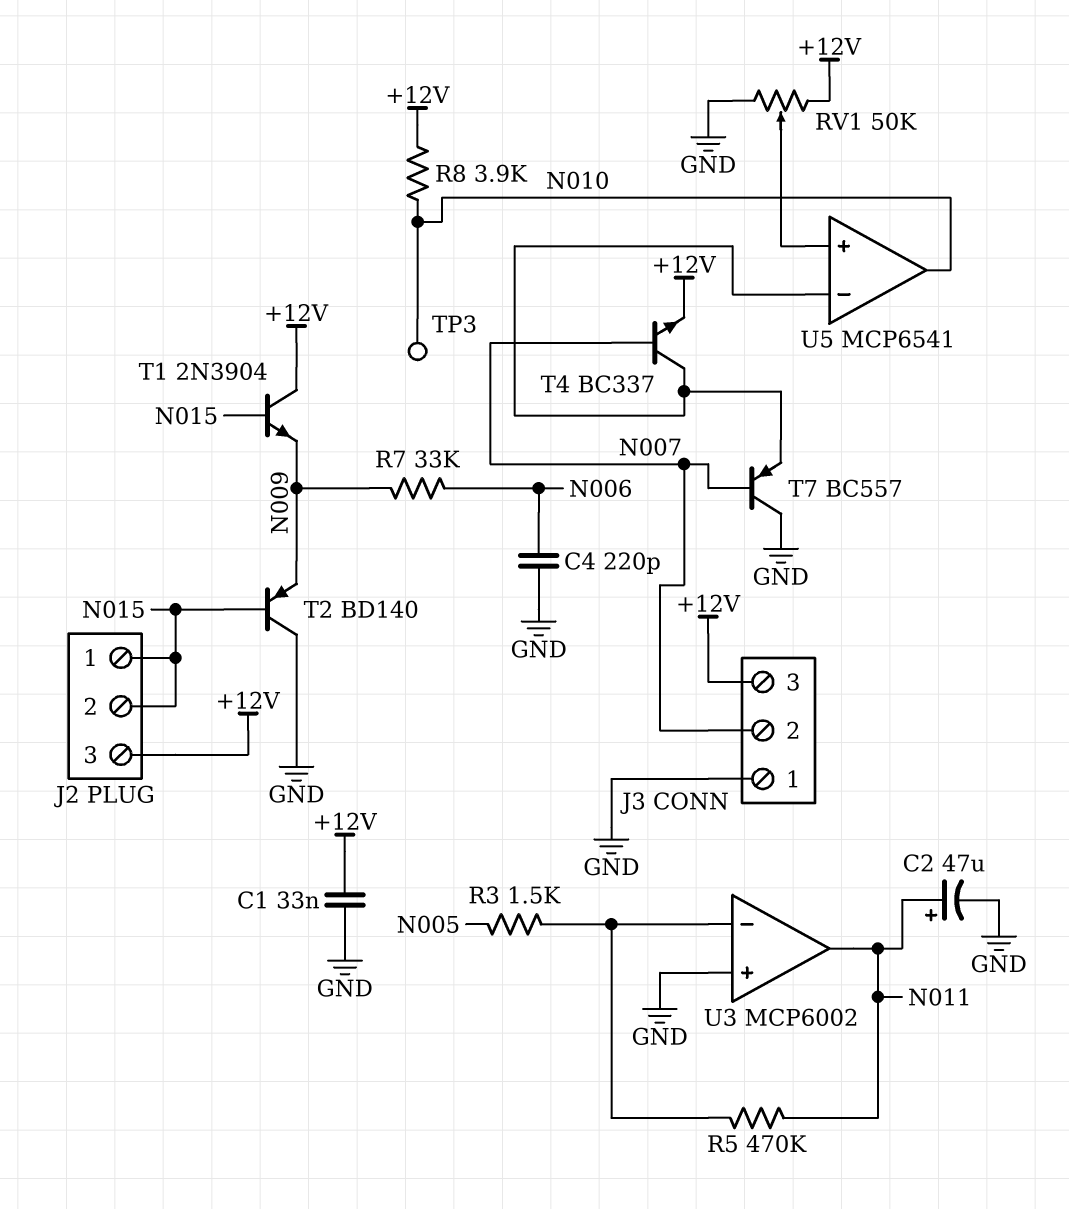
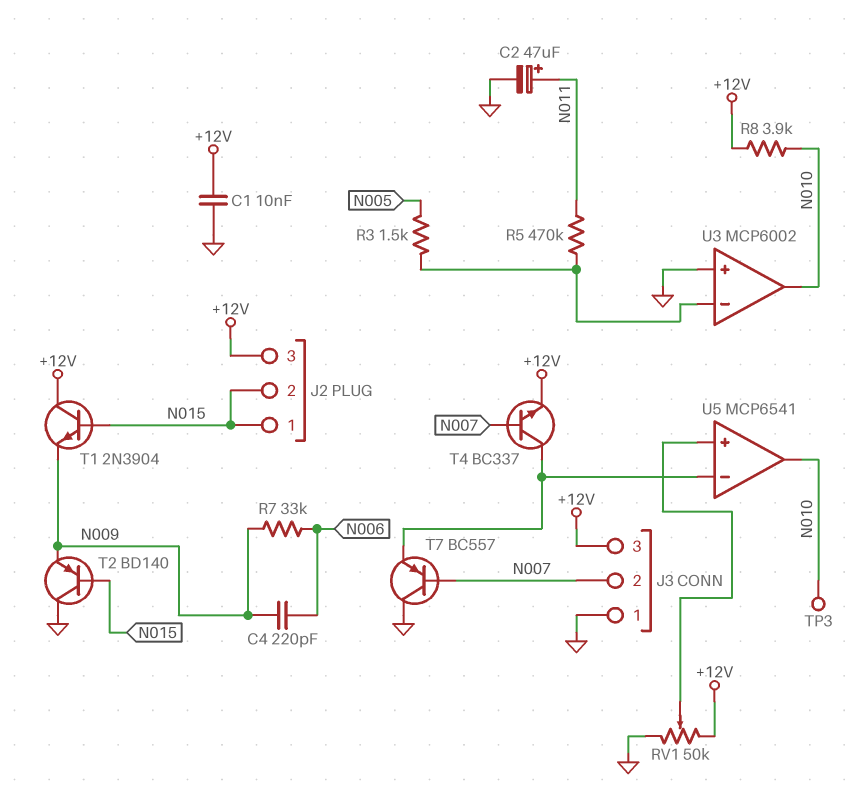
C1: 33nF (+12V, GND) -> 10nF (+12V, GND)
C4: 220pF (GND, N006) -> 220pF (N006, N009)
U3 pin out: N011 -> N010

